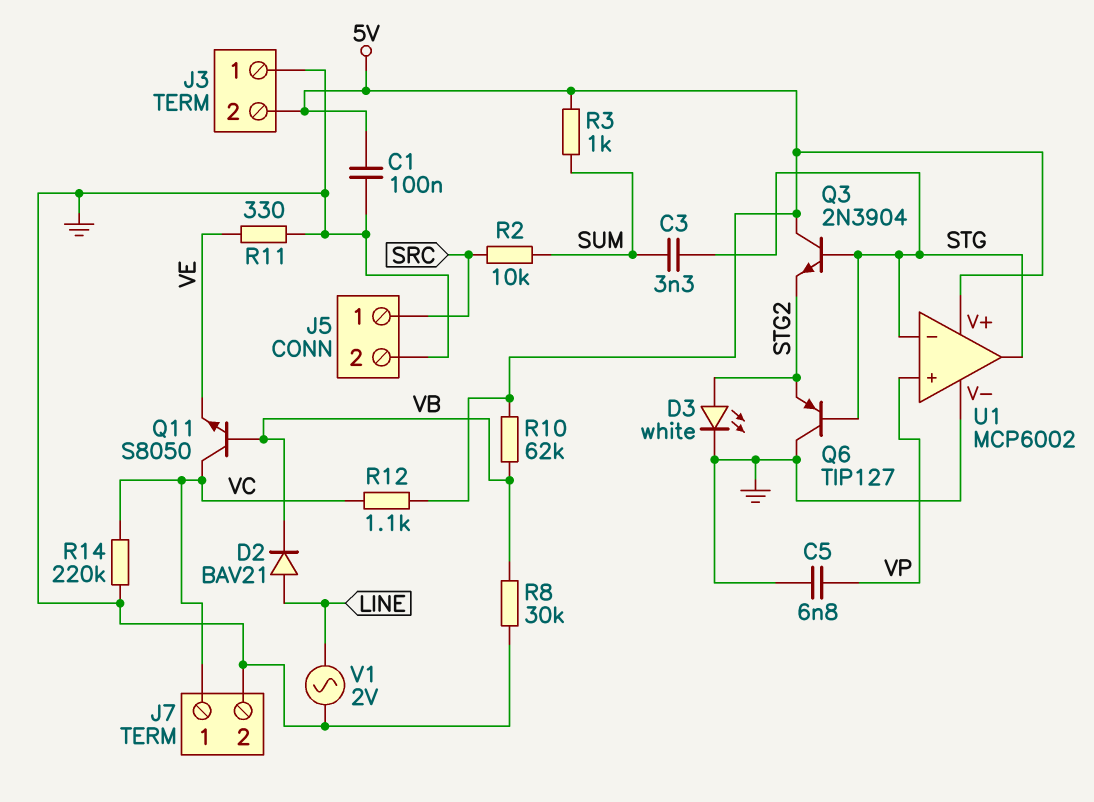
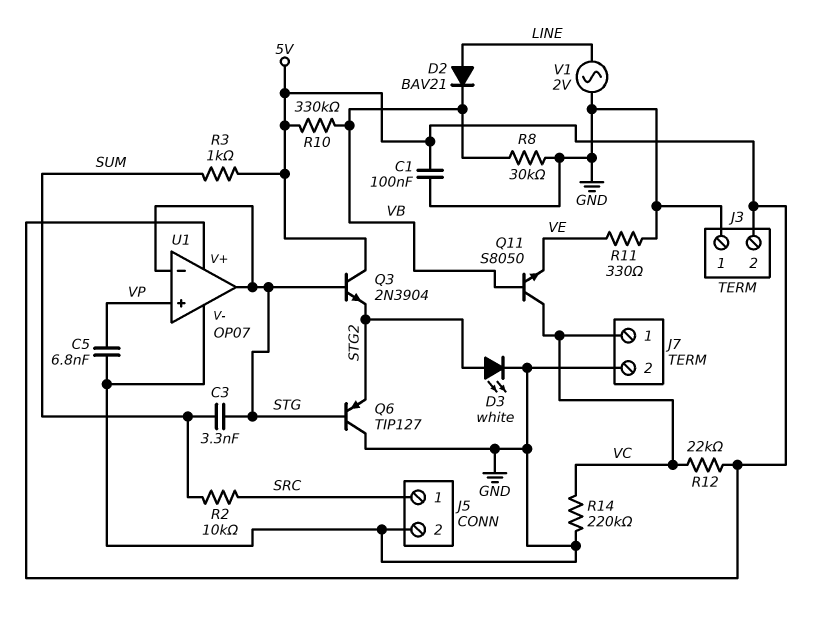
R10: 62k (5V, VB) -> 330k (5V, VB)
R12: 1.1k (5V, VC) -> 22k (5V, VC)
U1: MCP6002 -> OP07

